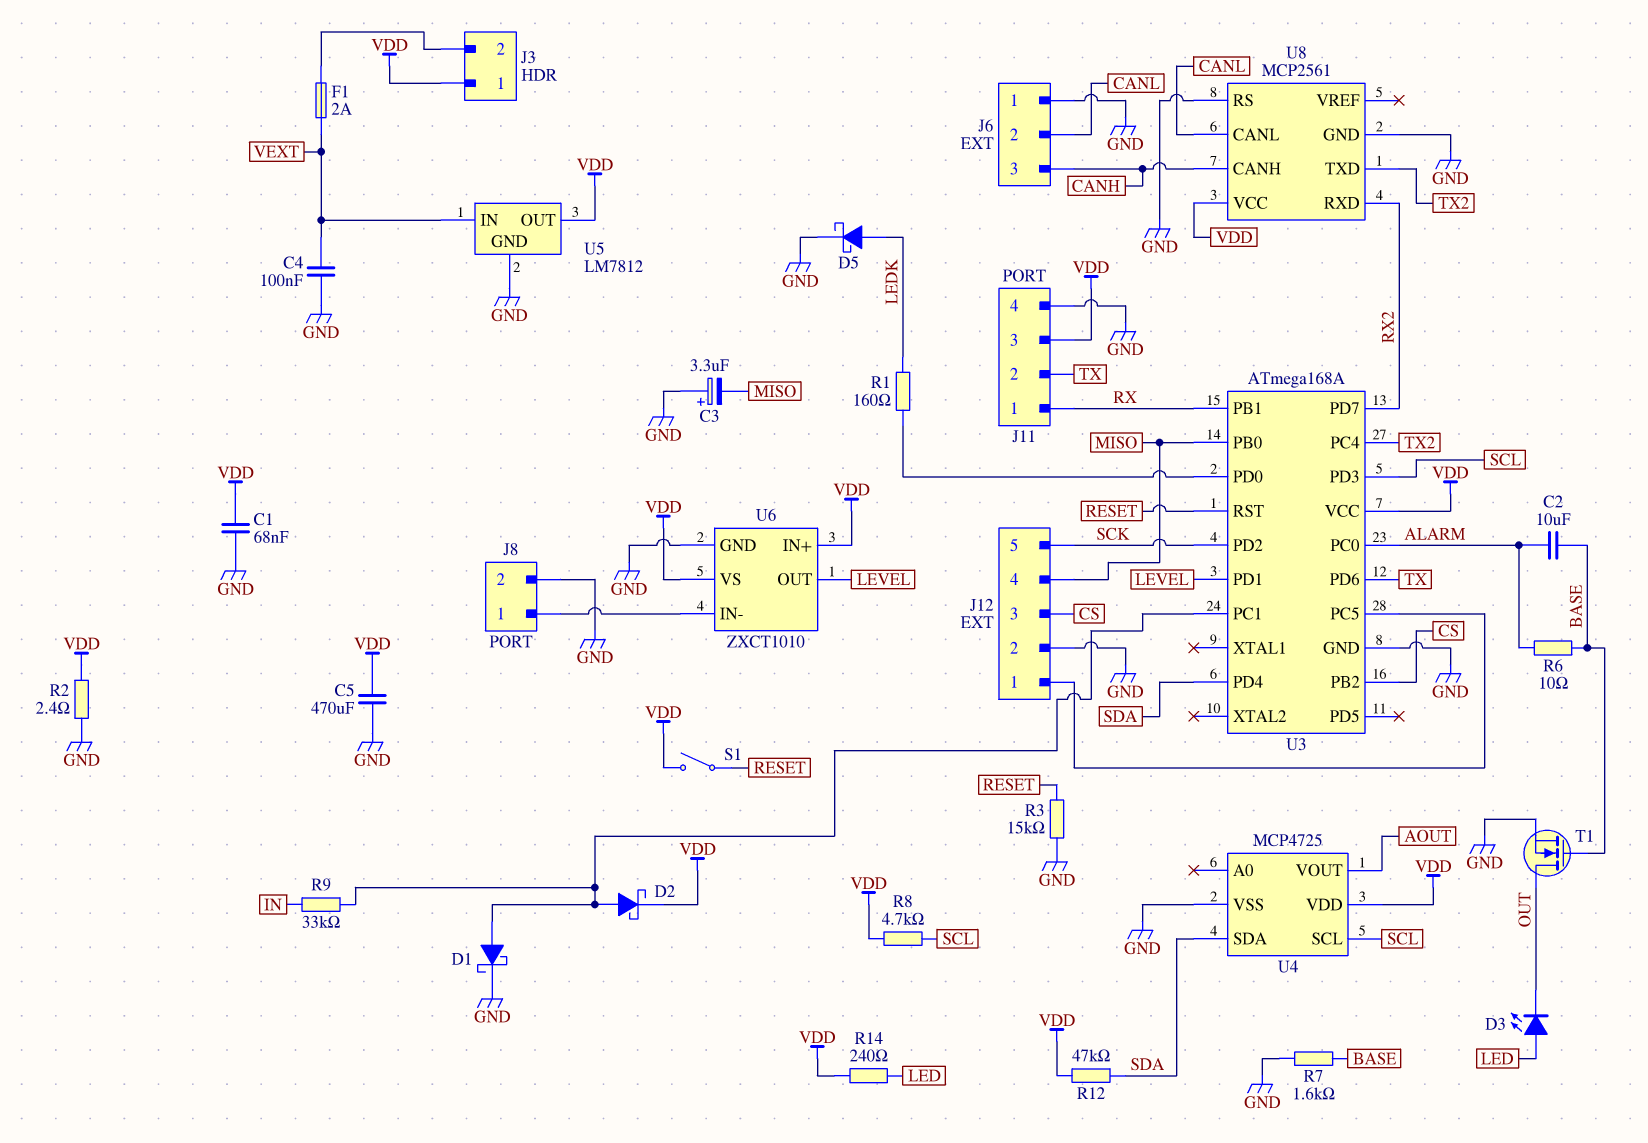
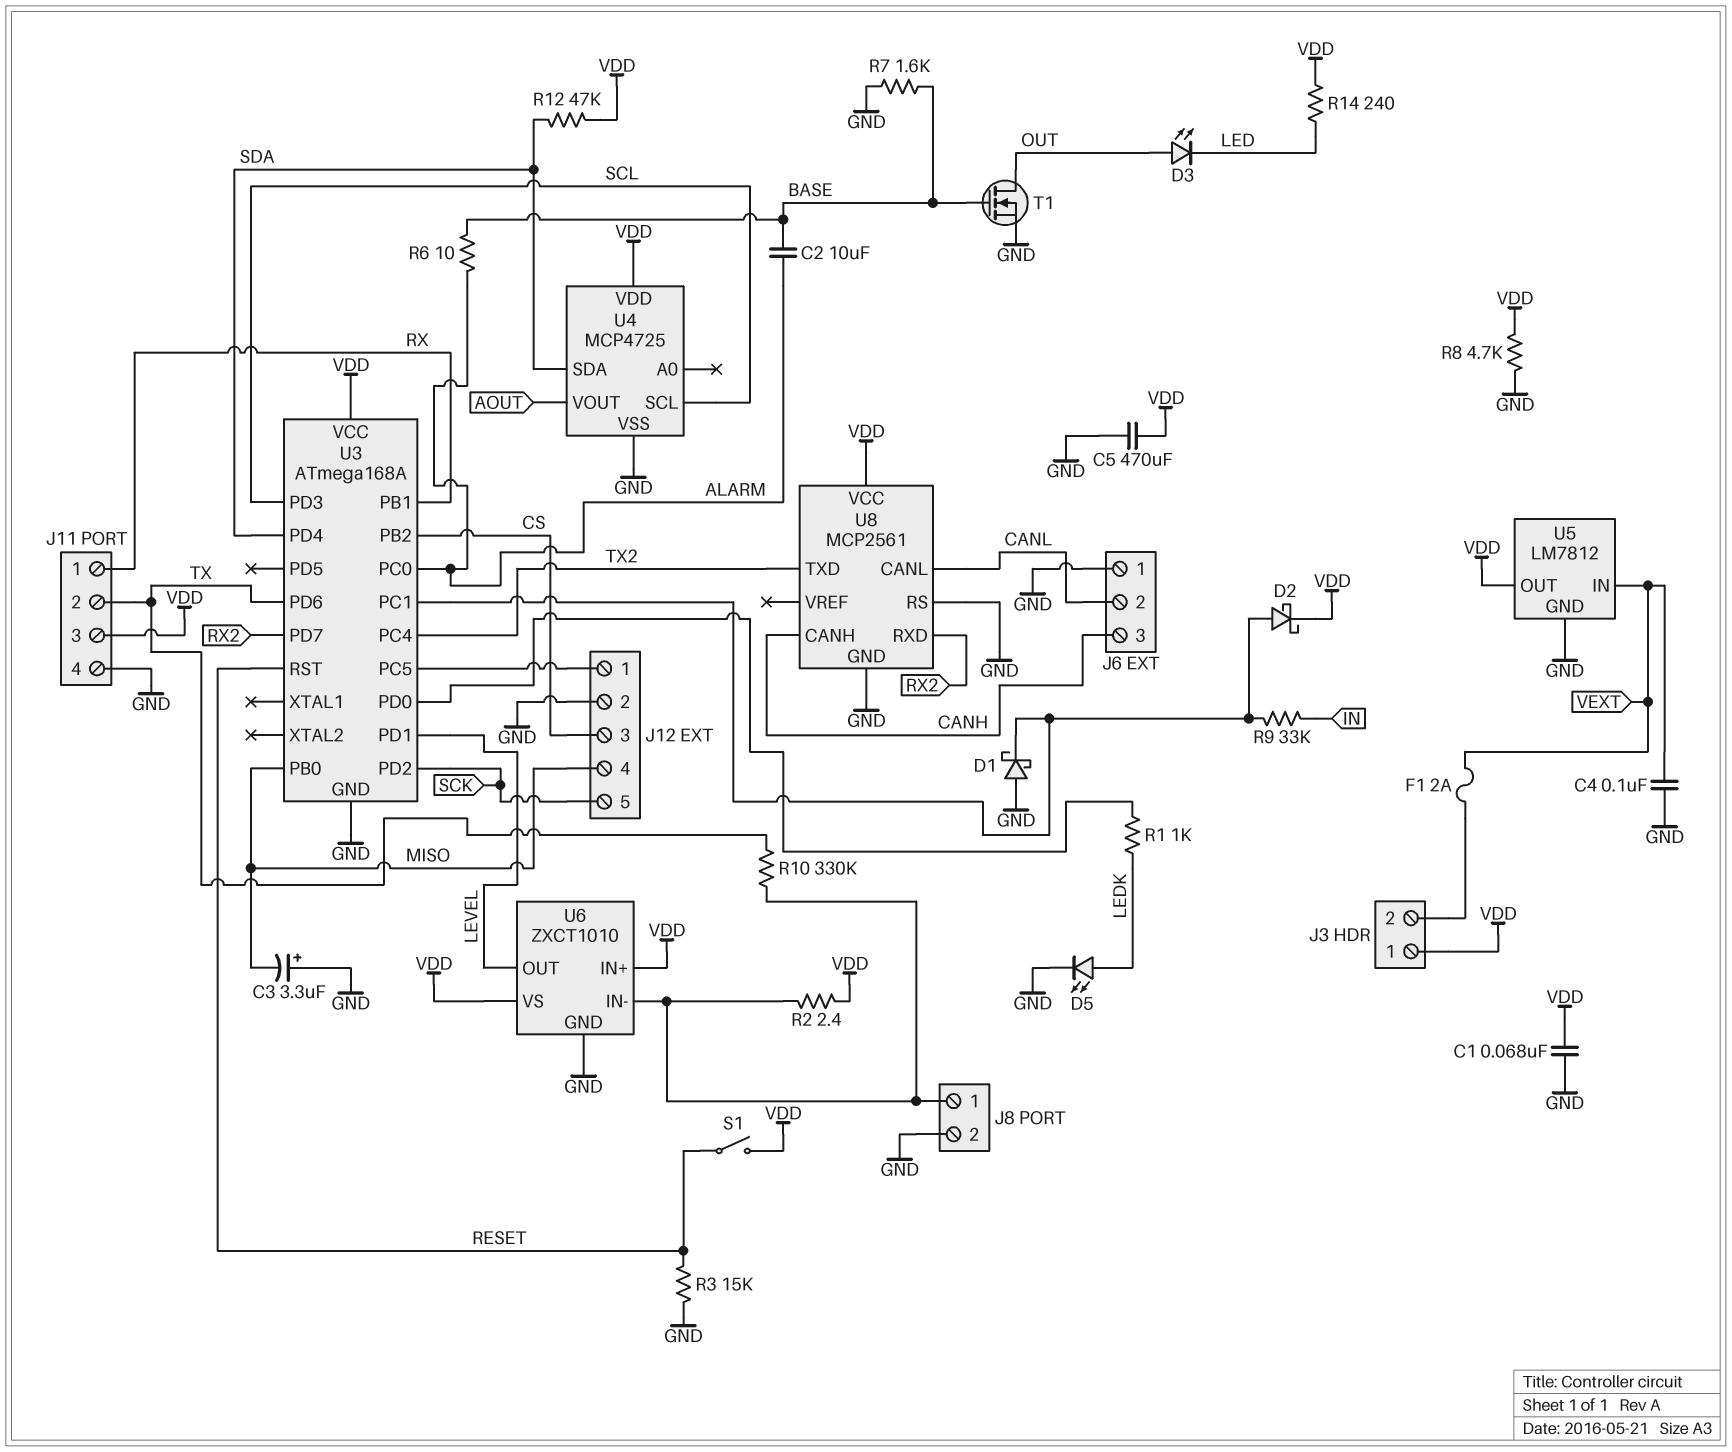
D1: schottky (A U3/PC1, K GND) -> schottky (A GND, K U3/PC1)
D3: LED (A LED, K OUT) -> LED (A OUT, K LED)
D5: schottky (A LEDK, K GND) -> LED (A LEDK, K GND)
R1: 160 (LEDK, U3/PD0) -> 1k (LEDK, U3/PD0)
R2: 2.4 (GND, VDD) -> 2.4 (J8/1, VDD)
R8: 4.7k (SCL, VDD) -> 4.7k (GND, VDD)
R10: none -> 330k (J8/1, TX)

